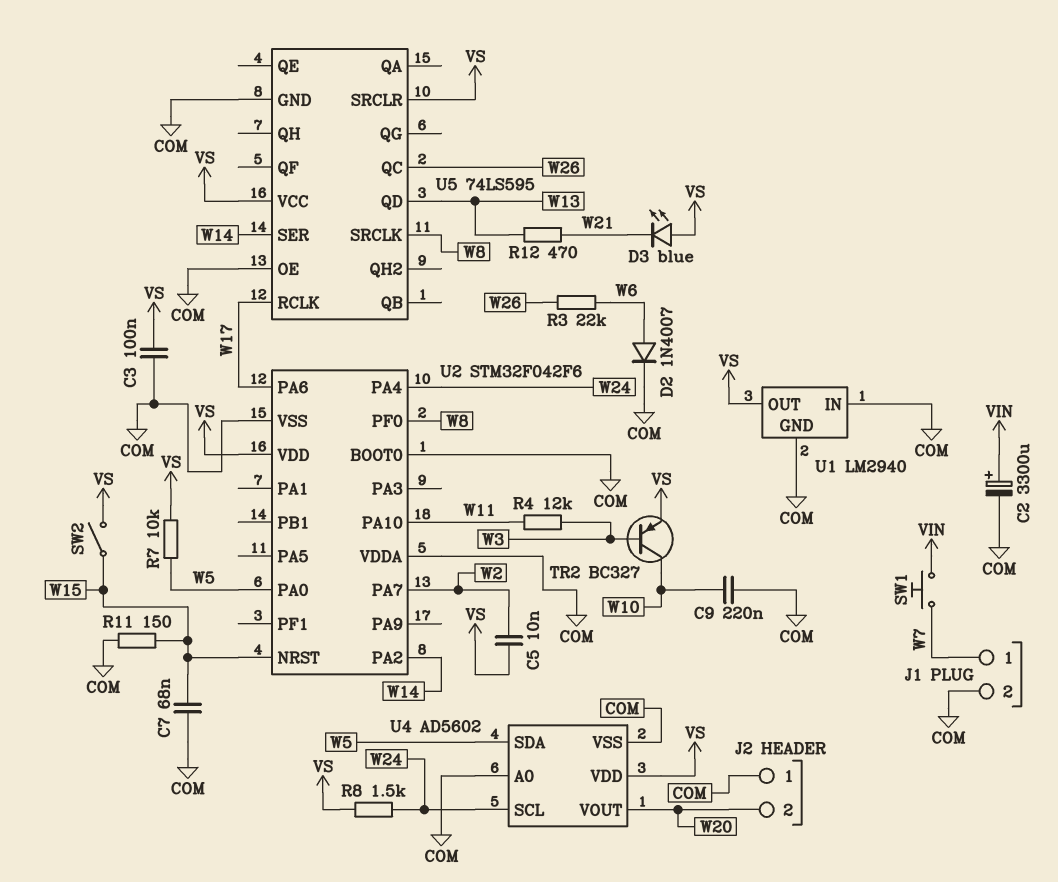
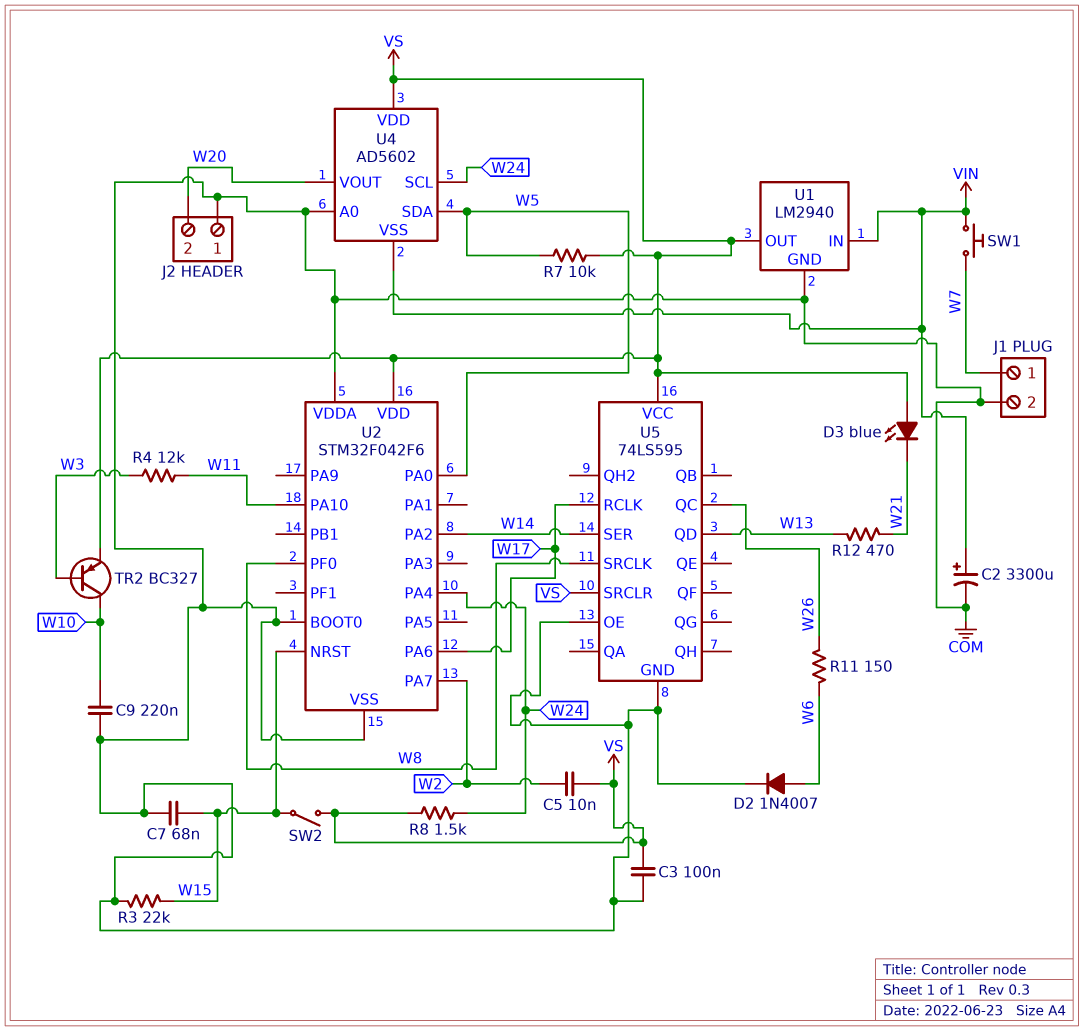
R3: 22k (W6, W26) -> 22k (COM, W15)
R11: 150 (COM, W15) -> 150 (W6, W26)
U1 pin IN: COM -> VIN
U4 pin VSS: COM -> VIN

